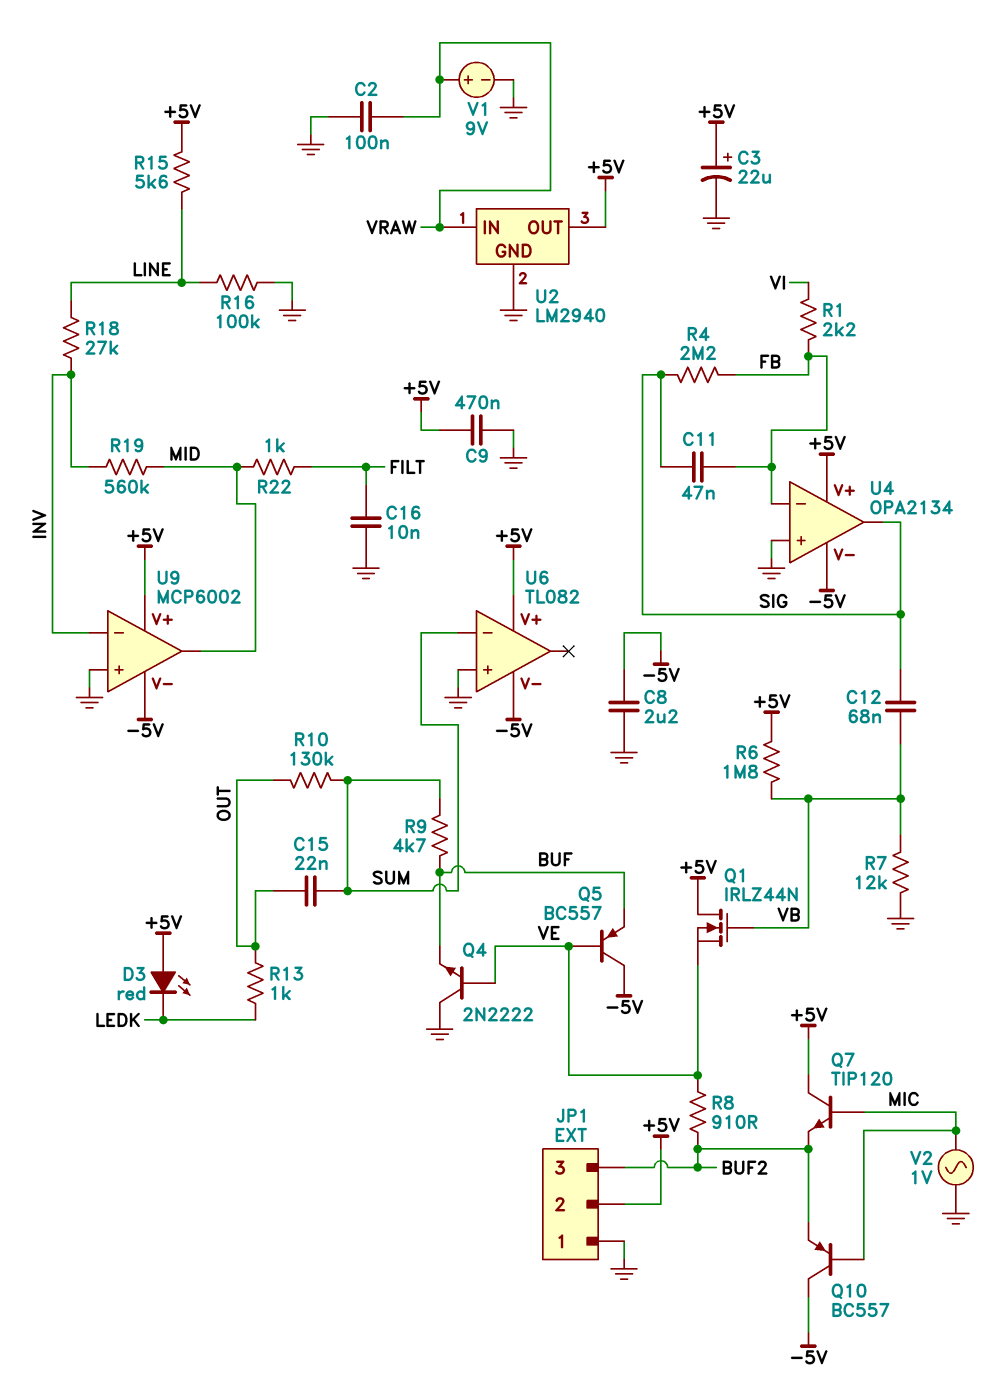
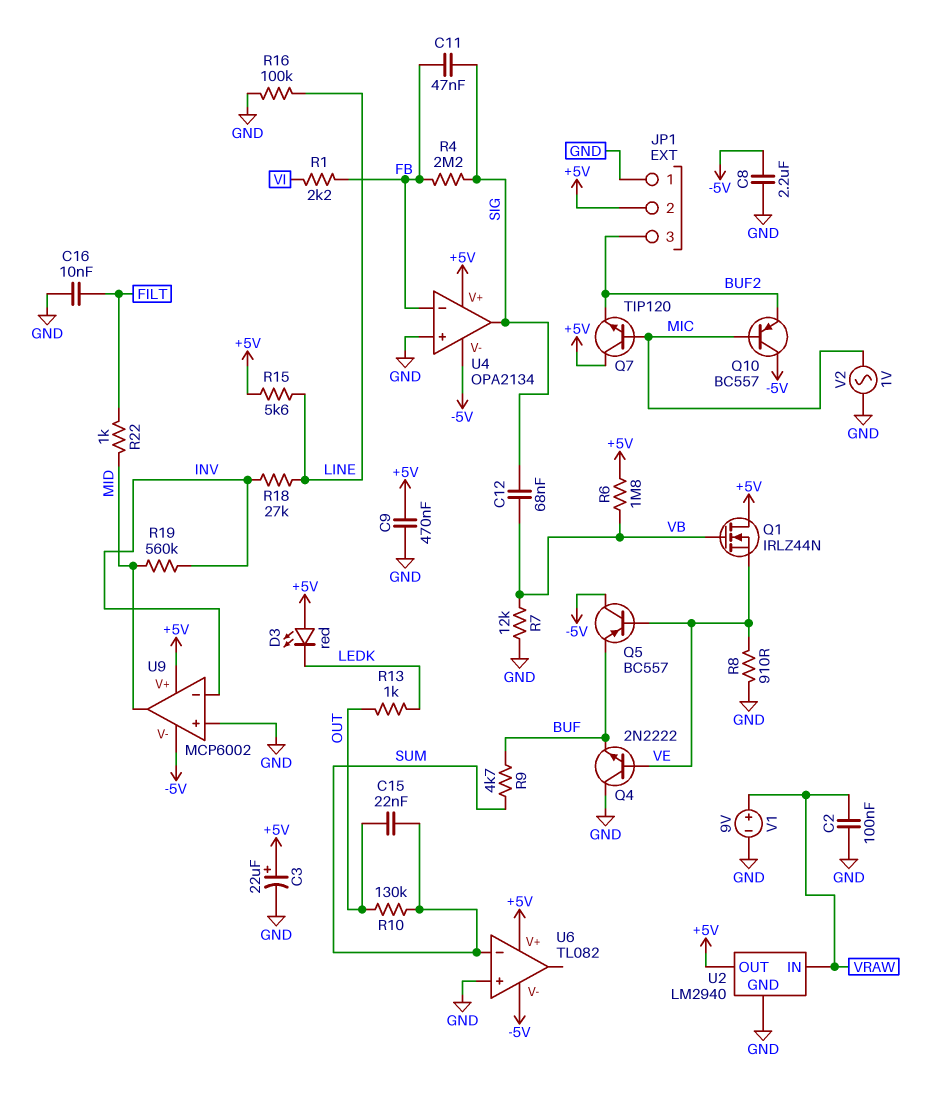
R8: 910 (BUF2, VE) -> 910 (GND, VE)

